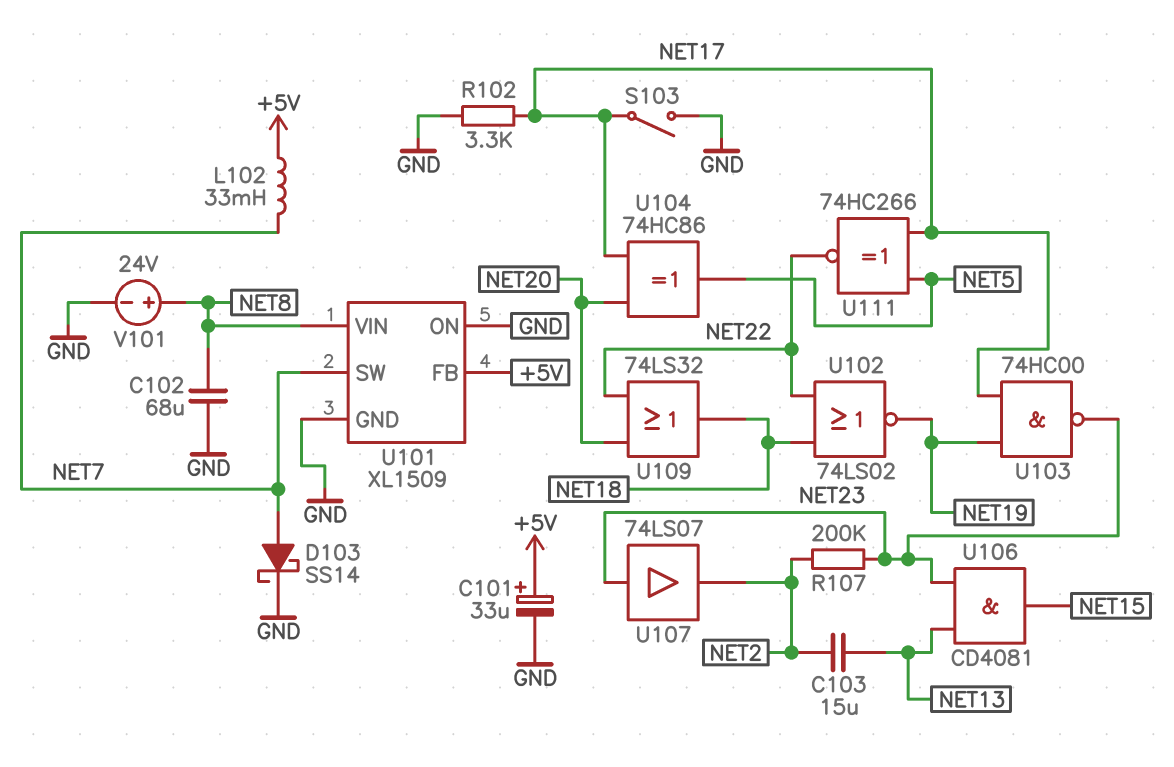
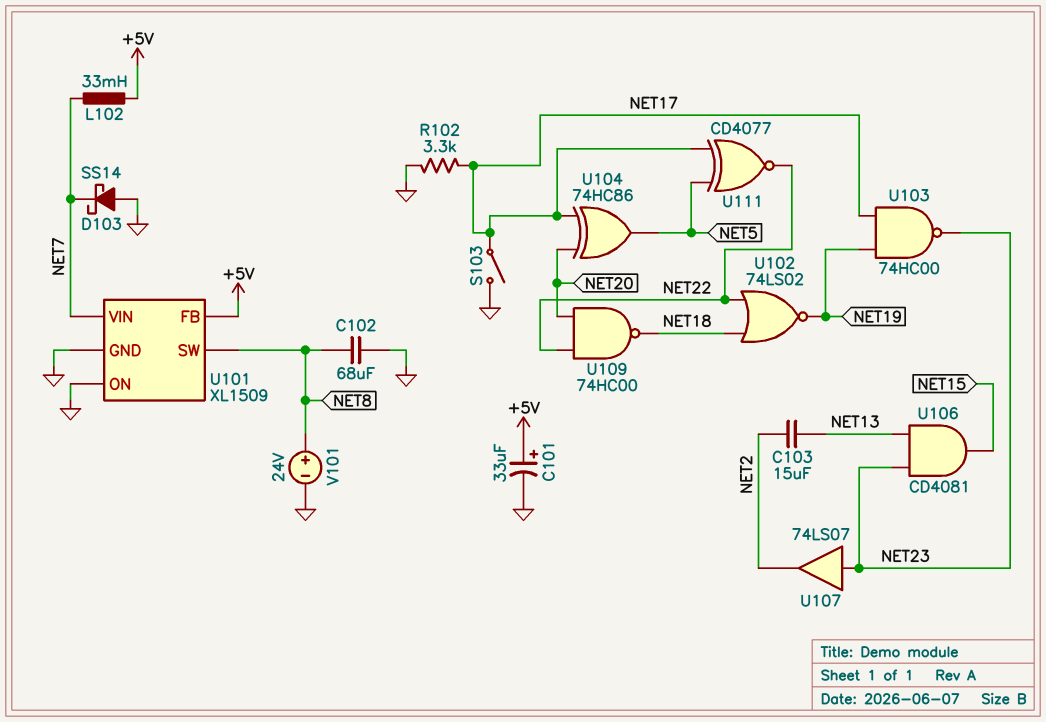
D103: schottky SS14 (A NET7, K GND) -> schottky SS14 (A GND, K NET7)
R107: 200k (NET2, NET23) -> none
U101 pin SW: NET7 -> NET8
U101 pin VIN: NET8 -> NET7
U109: OR 74LS32 (in NET20, in NET22, out NET18) -> NAND 74HC00 (in NET20, in NET22, out NET18)
U111: XNOR 74HC266 (in NET5, in NET17, out NET22) -> XNOR CD4077 (in NET5, in NET17, out NET22)

